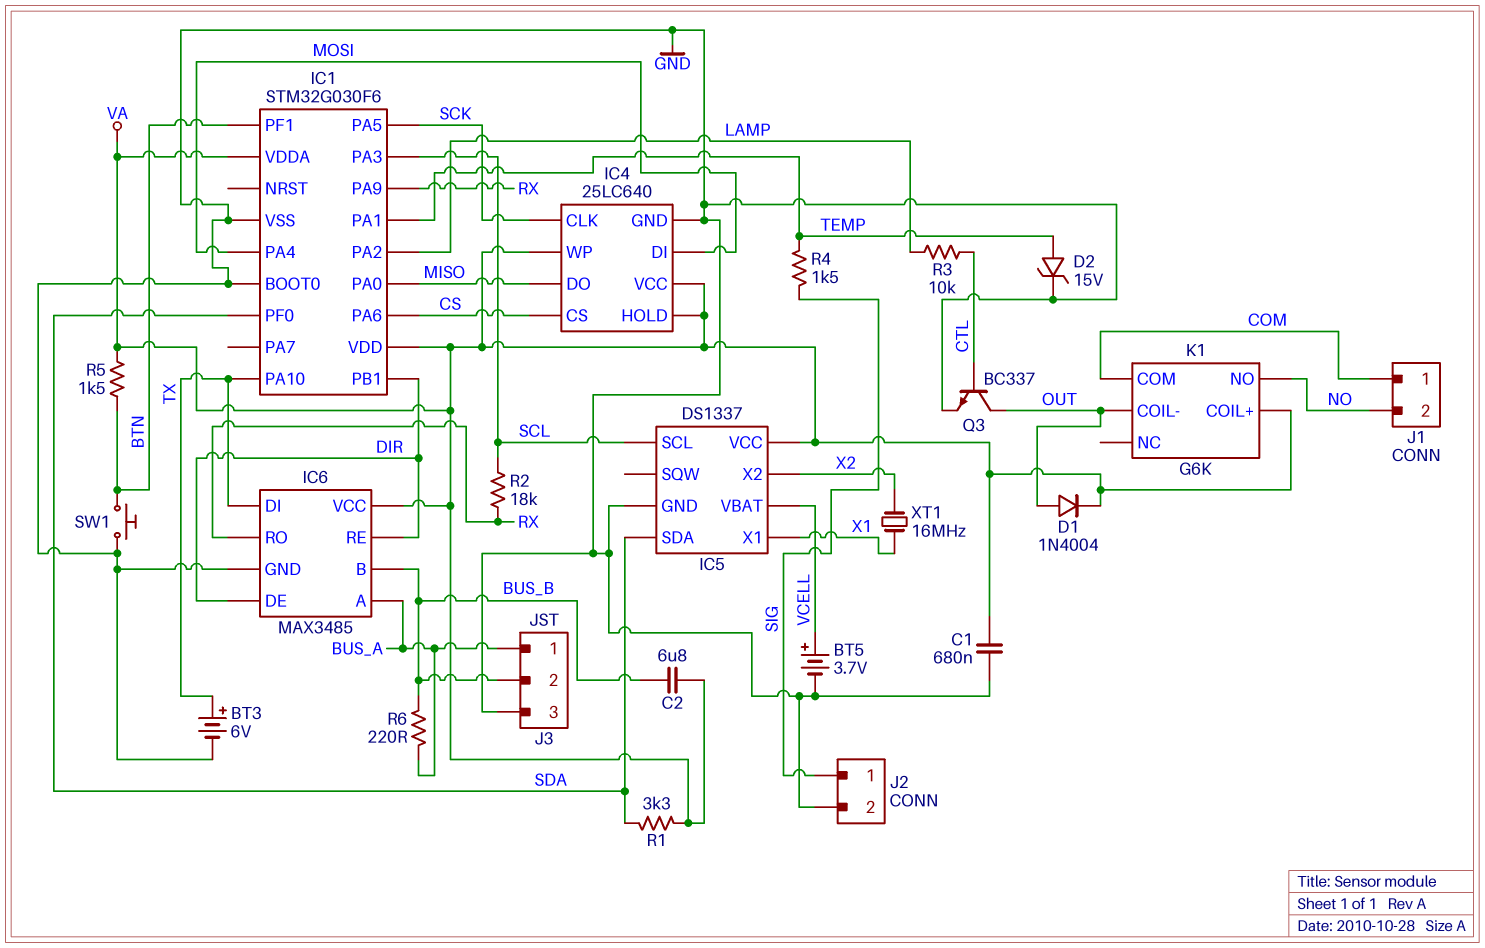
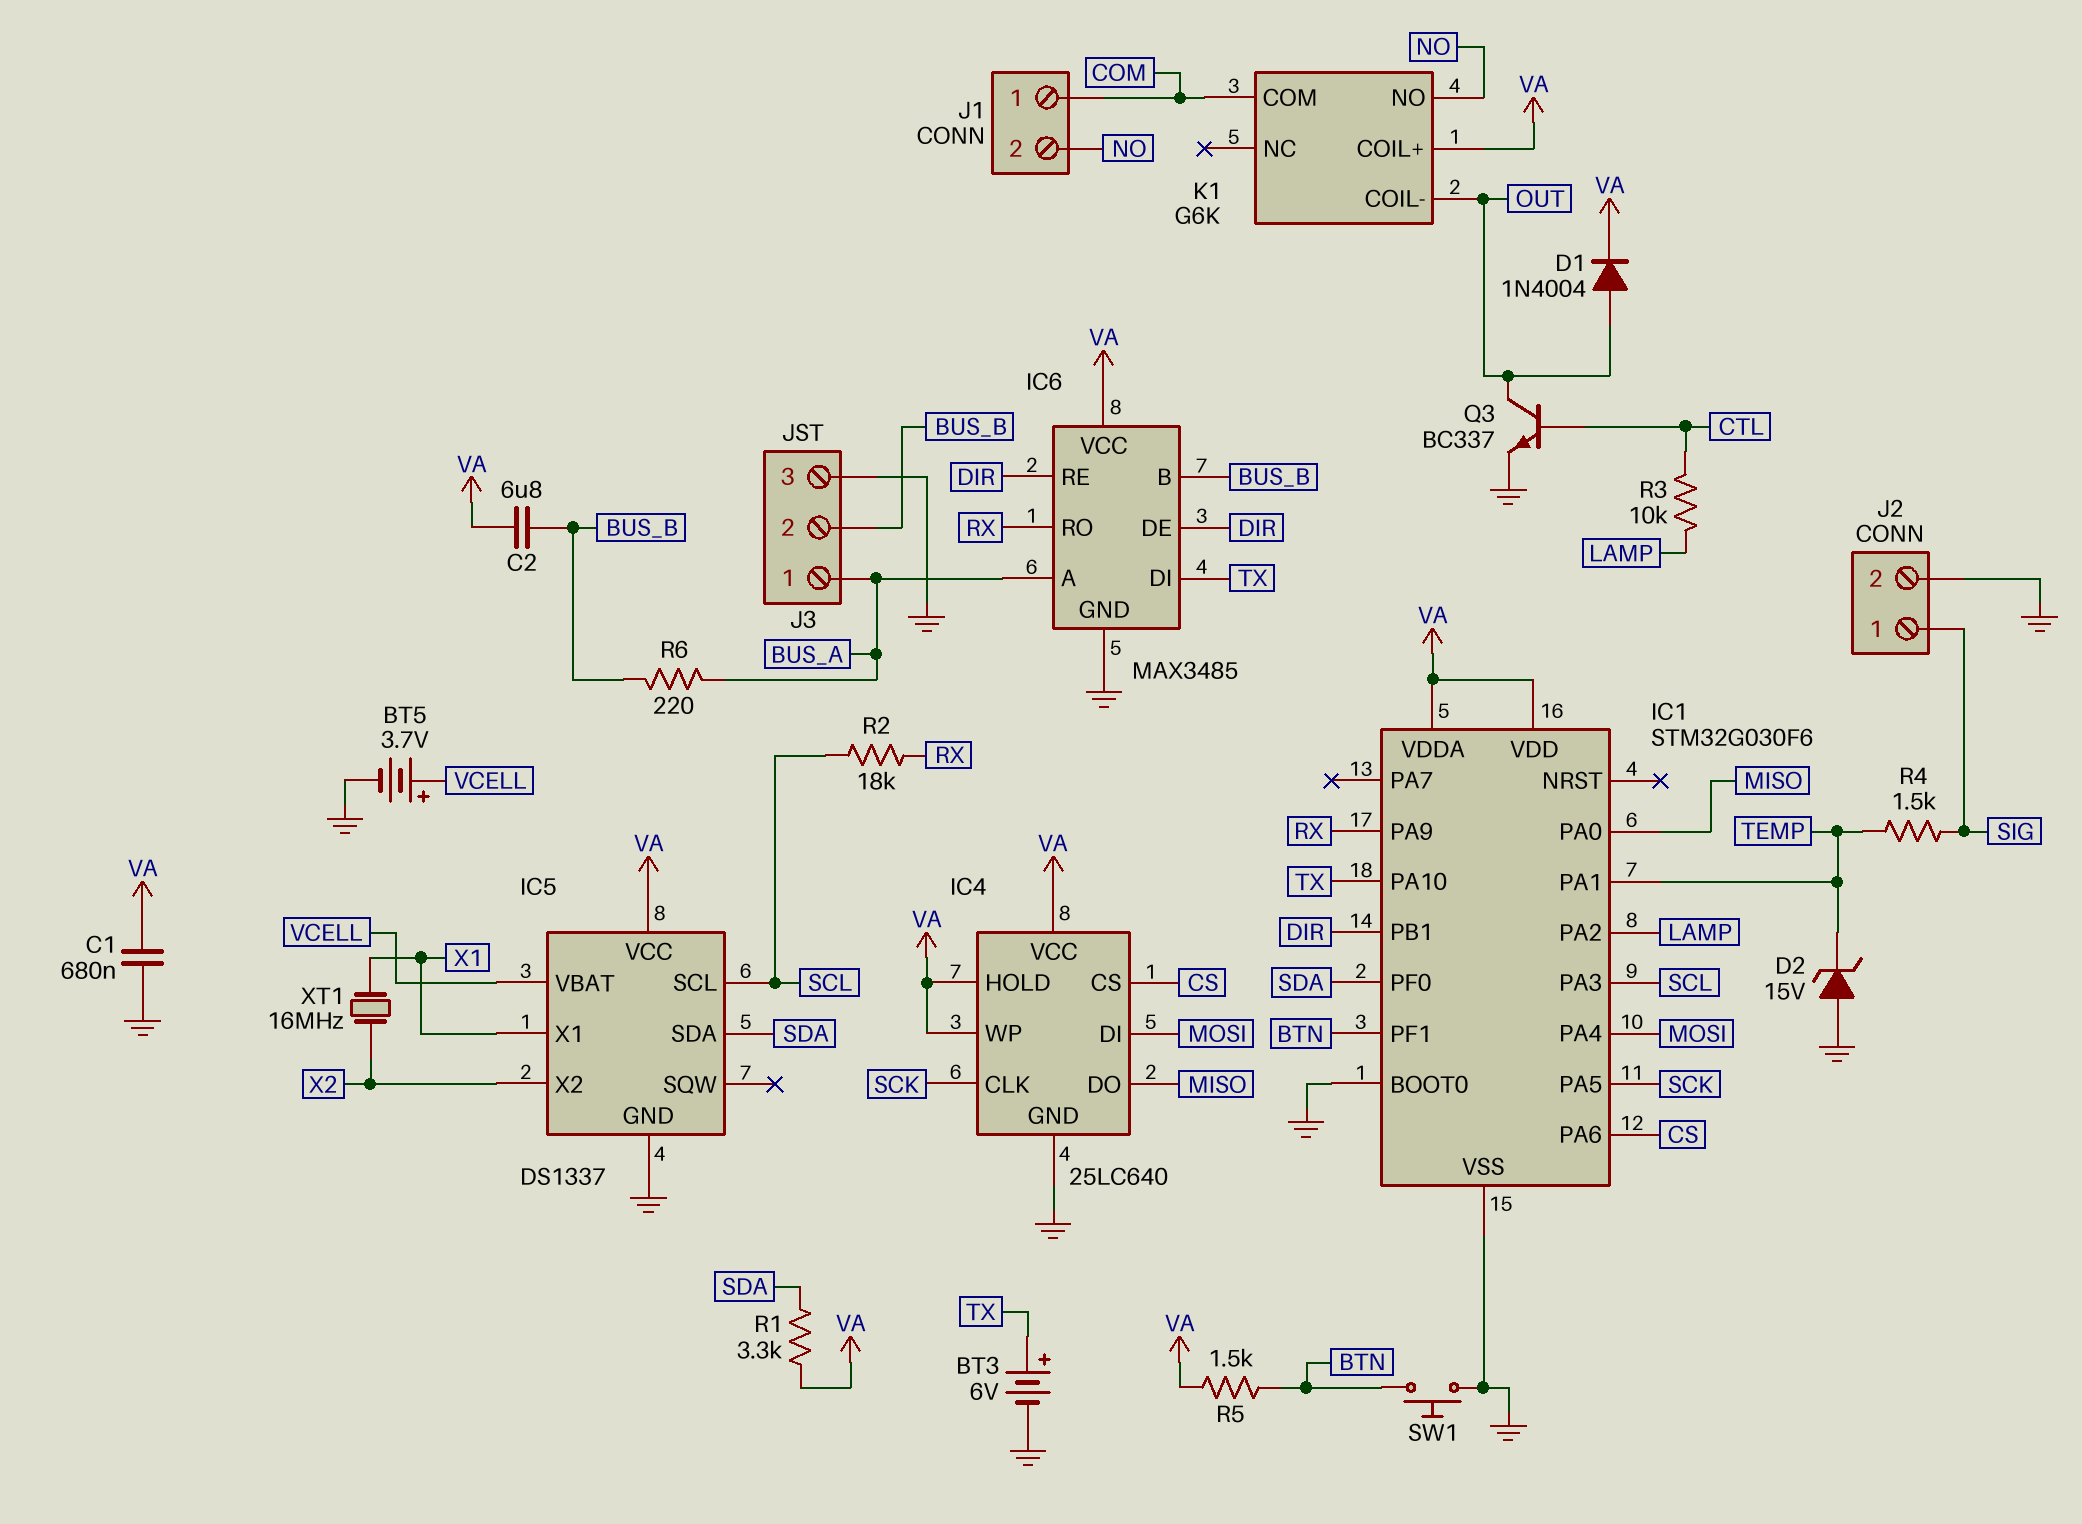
D2: zener 15V (A TEMP, K GND) -> zener 15V (A GND, K TEMP)

